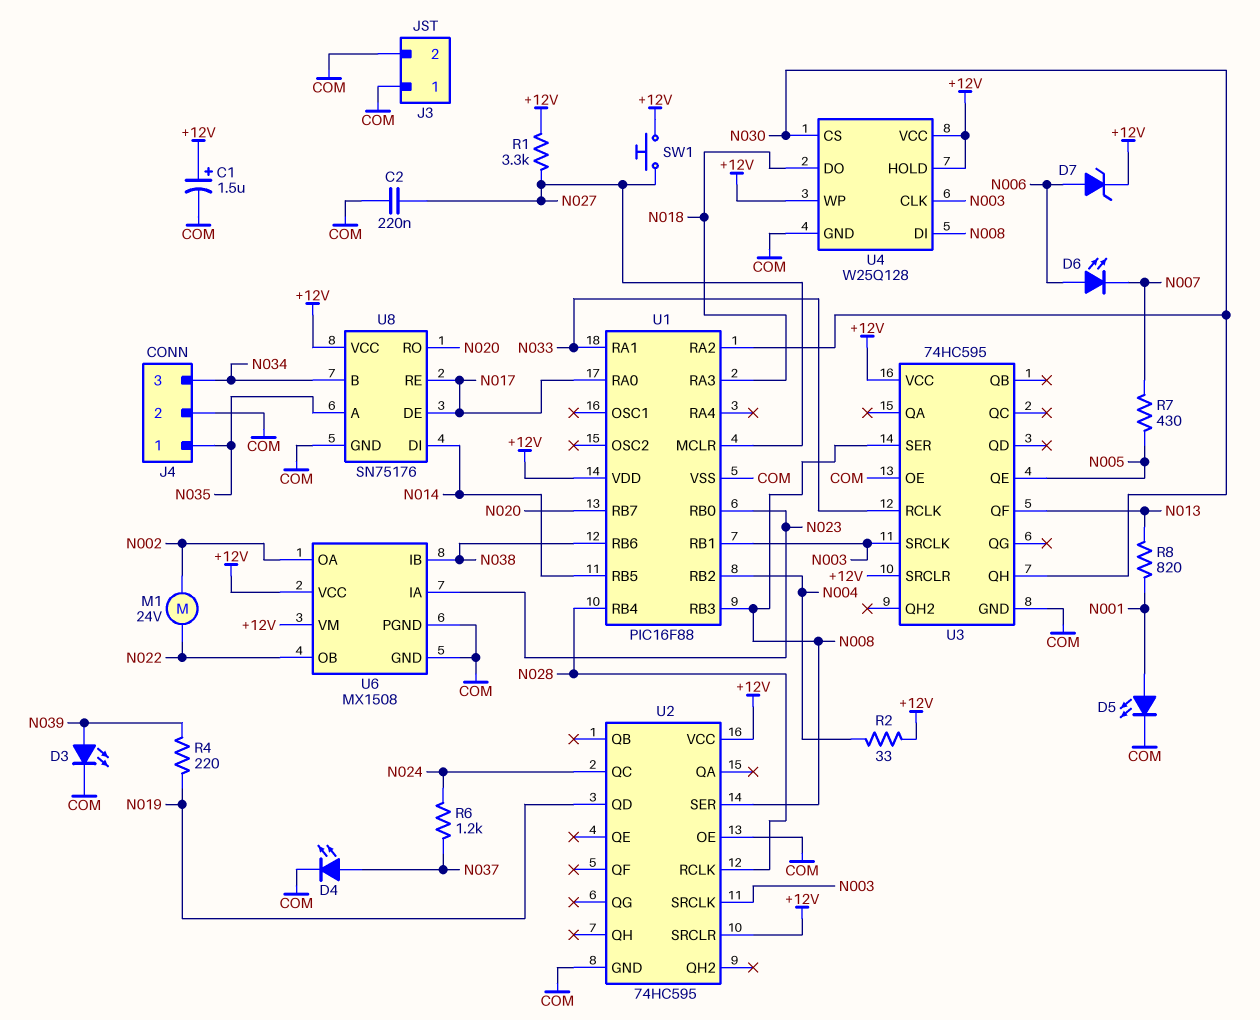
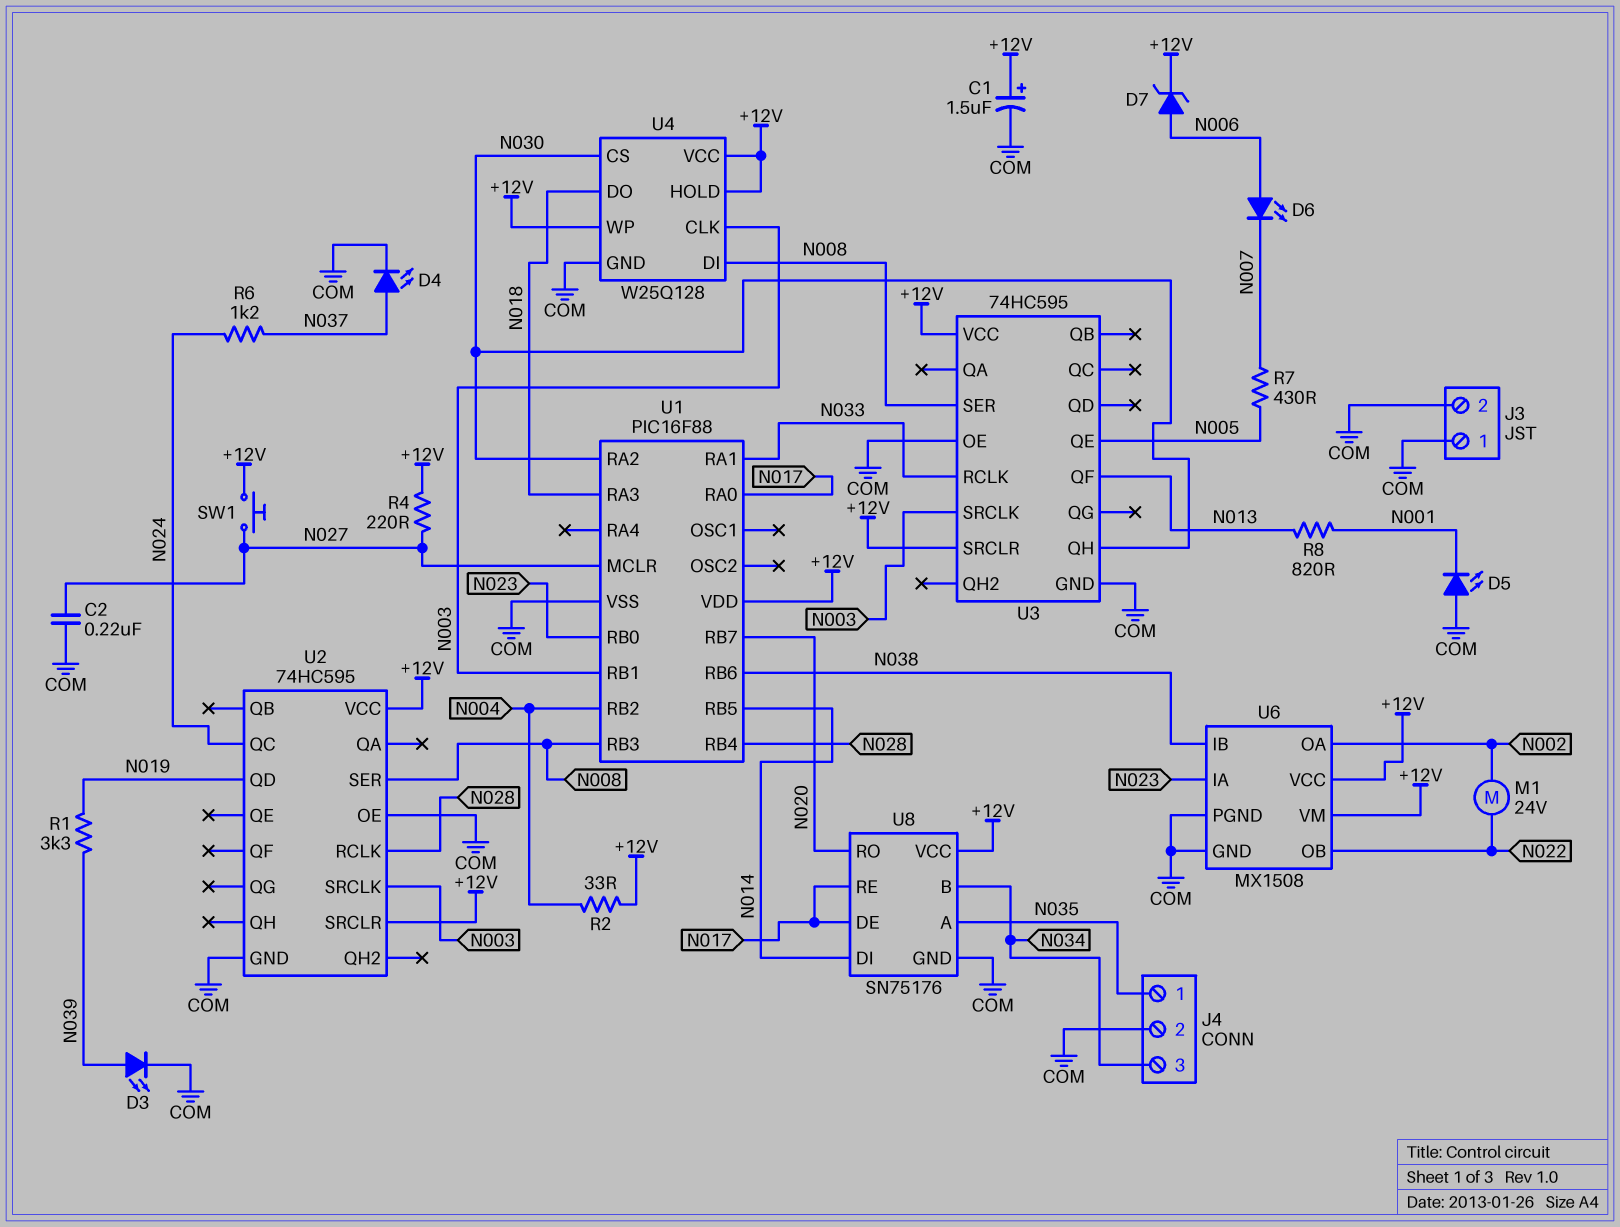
D5: LED (A N001, K COM) -> LED (A COM, K N001)
R1: 3.3k (+12V, N027) -> 3.3k (N019, N039)
R4: 220 (N019, N039) -> 220 (+12V, N027)

